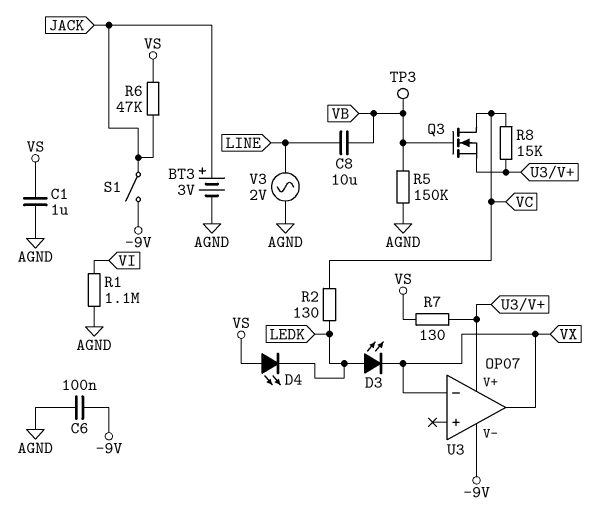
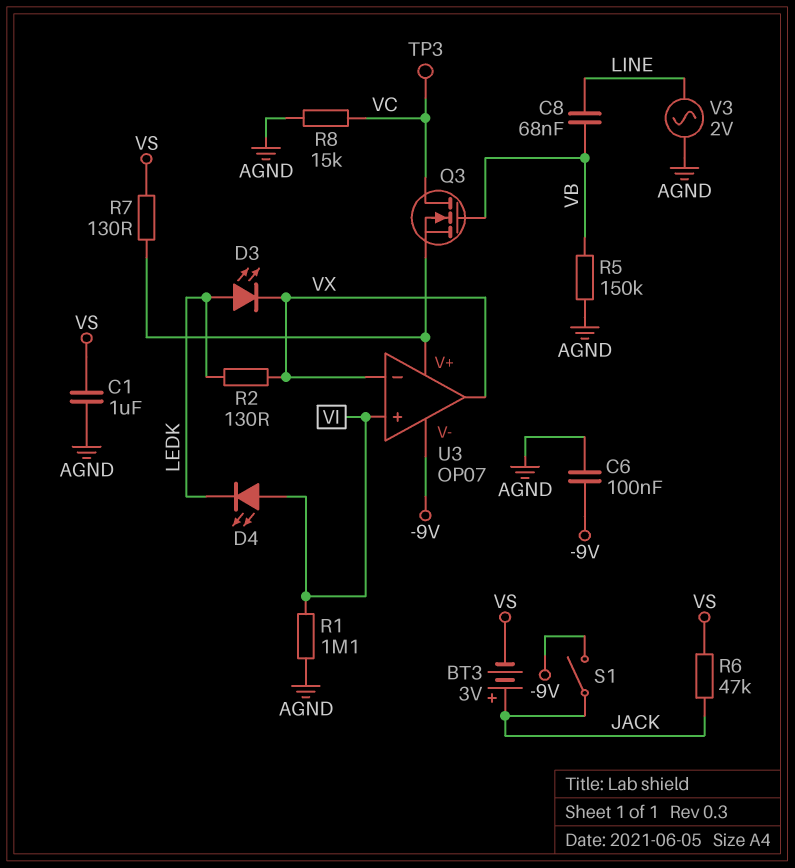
BT3: 3V (plus JACK, minus AGND) -> 3V (plus JACK, minus VS)
C8: 10uF (LINE, VB) -> 68nF (LINE, VB)
D4: LED (A VS, K LEDK) -> LED (A VI, K LEDK)
R2: 130 (LEDK, VC) -> 130 (LEDK, VX)
R8: 15k (U3/V+, VC) -> 15k (AGND, VC)
TP3: test point (VB) -> test point (VC)
U3 pin in+: none -> VI

